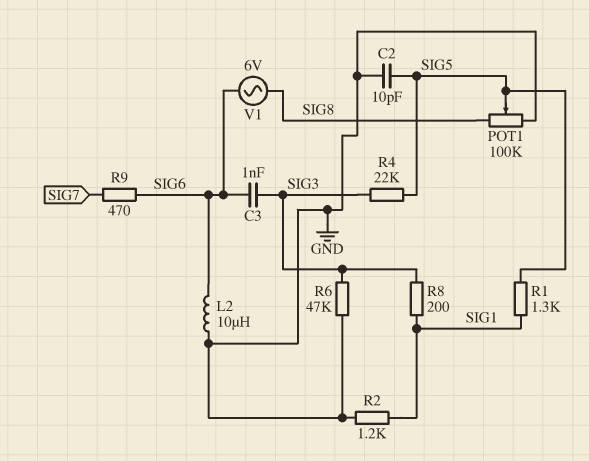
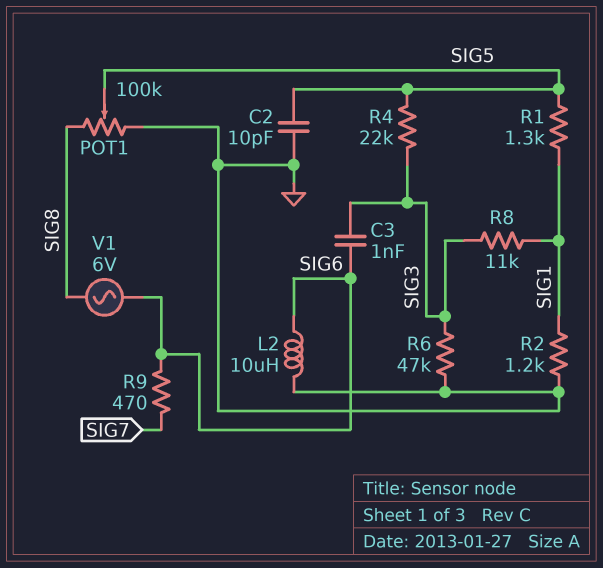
R8: 200 (SIG1, SIG3) -> 11k (SIG1, SIG3)

